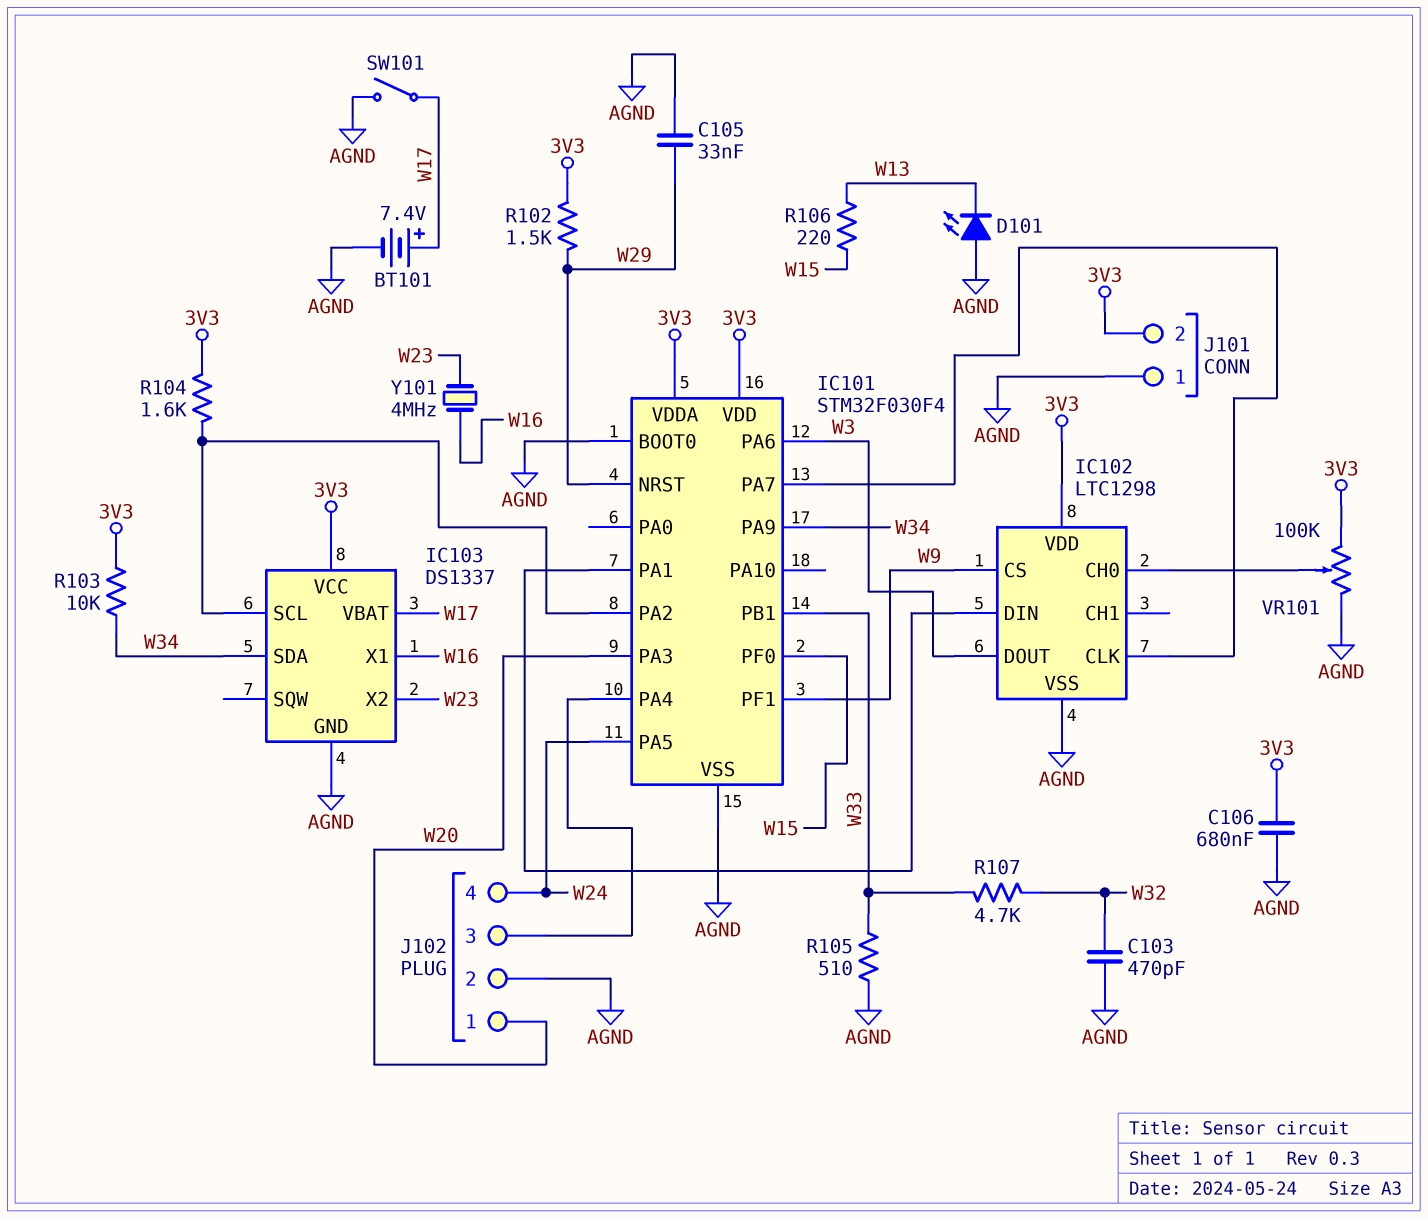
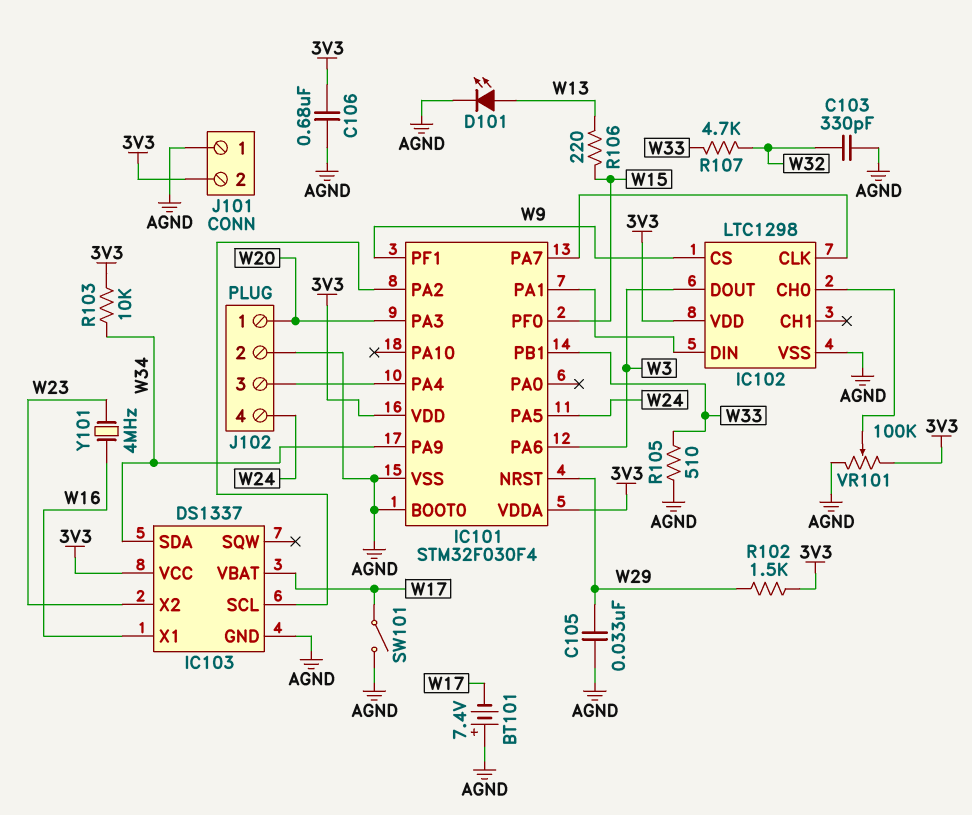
BT101: 7.4V (plus W17, minus AGND) -> 7.4V (plus AGND, minus W17)
C103: 470pF (AGND, W32) -> 330pF (AGND, W32)
D101: LED (A AGND, K W13) -> LED (A W13, K AGND)
R104: 1.6k (3V3, IC101/PA2) -> none

